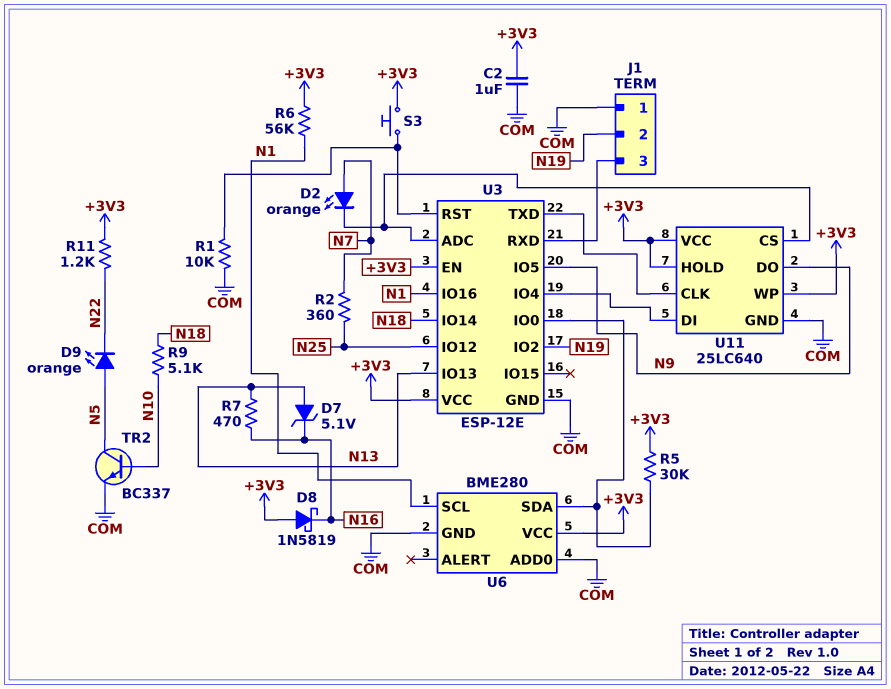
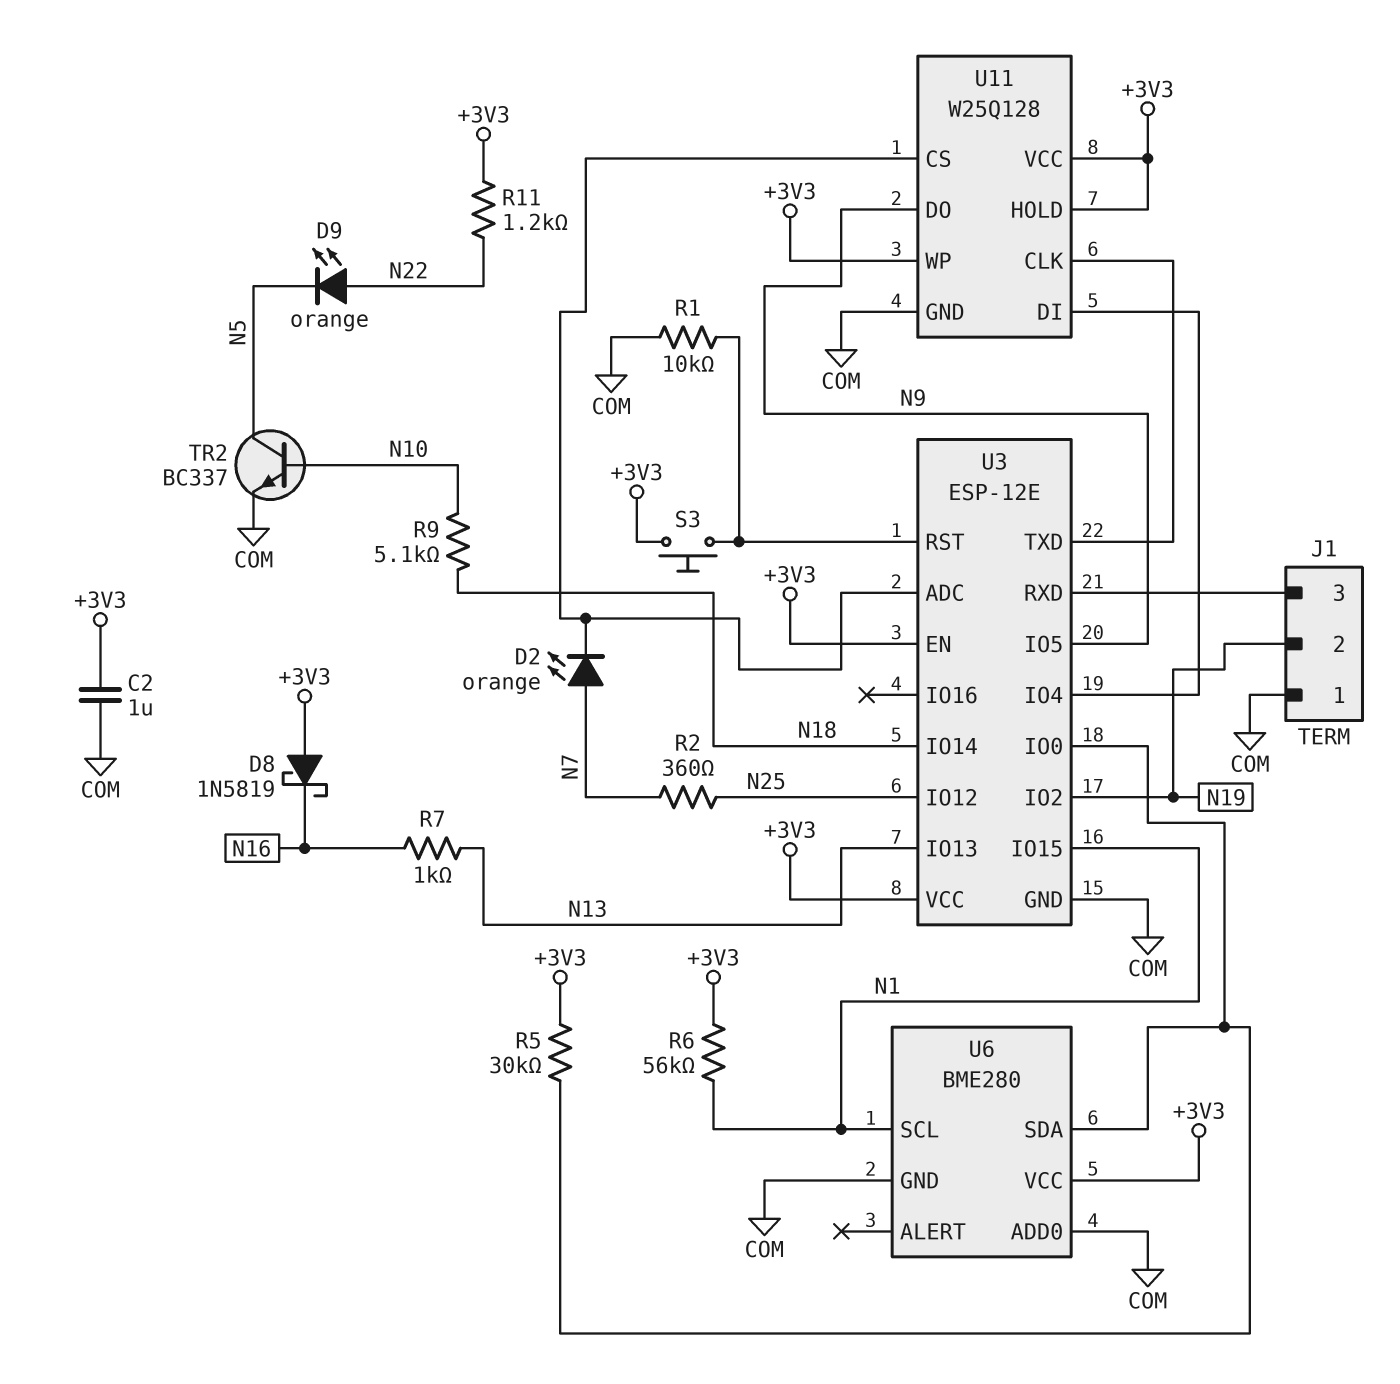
D7: zener 5.1V (A N13, K N16) -> none
D9: LED orange (A N5, K N22) -> LED orange (A N22, K N5)
R7: 470 (N13, N16) -> 1k (N13, N16)
U3 pin IO15: none -> N1
U3 pin IO16: N1 -> none
U11: 25LC640 -> W25Q128

